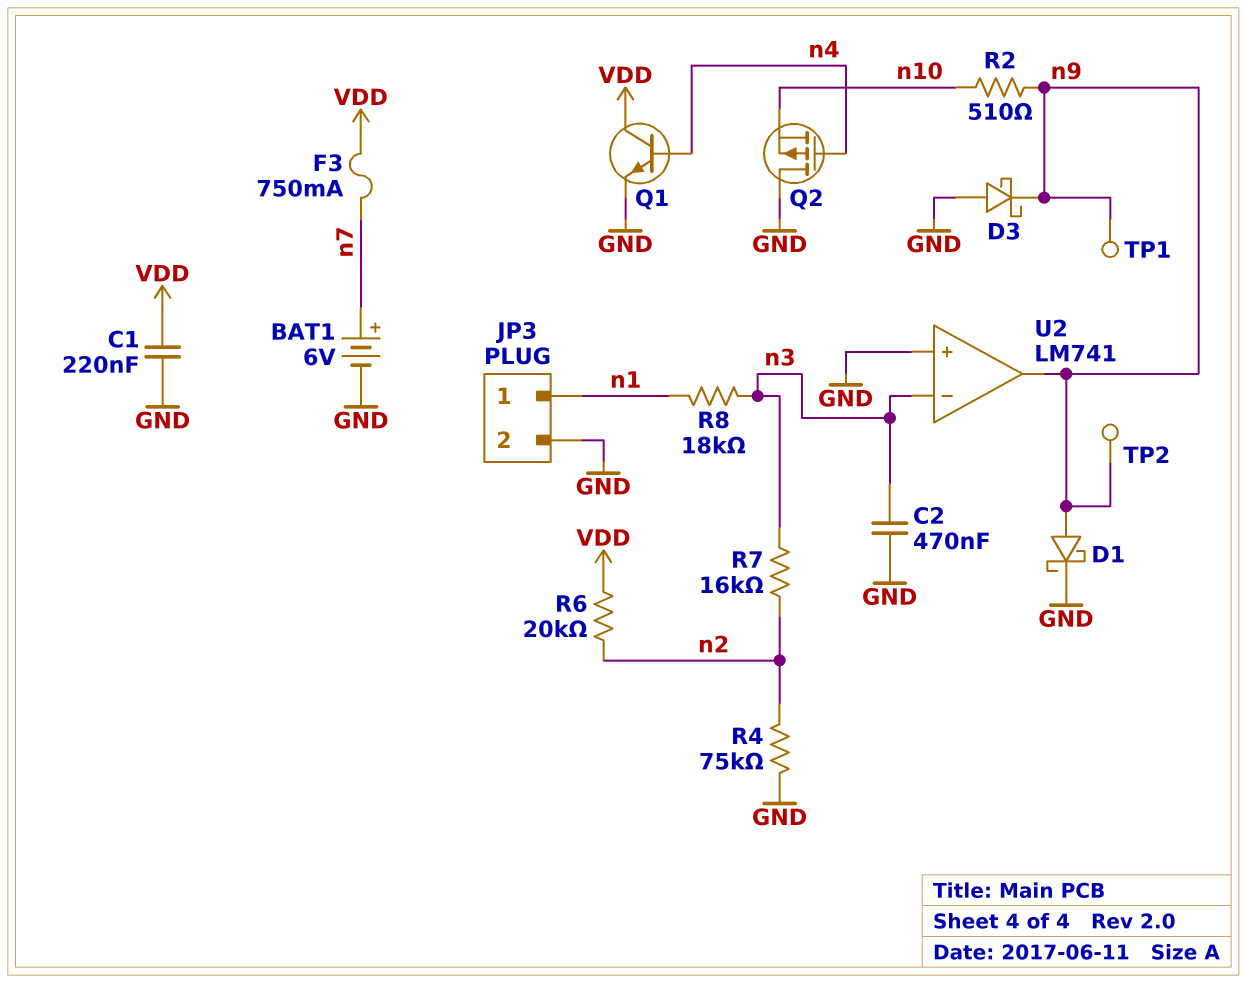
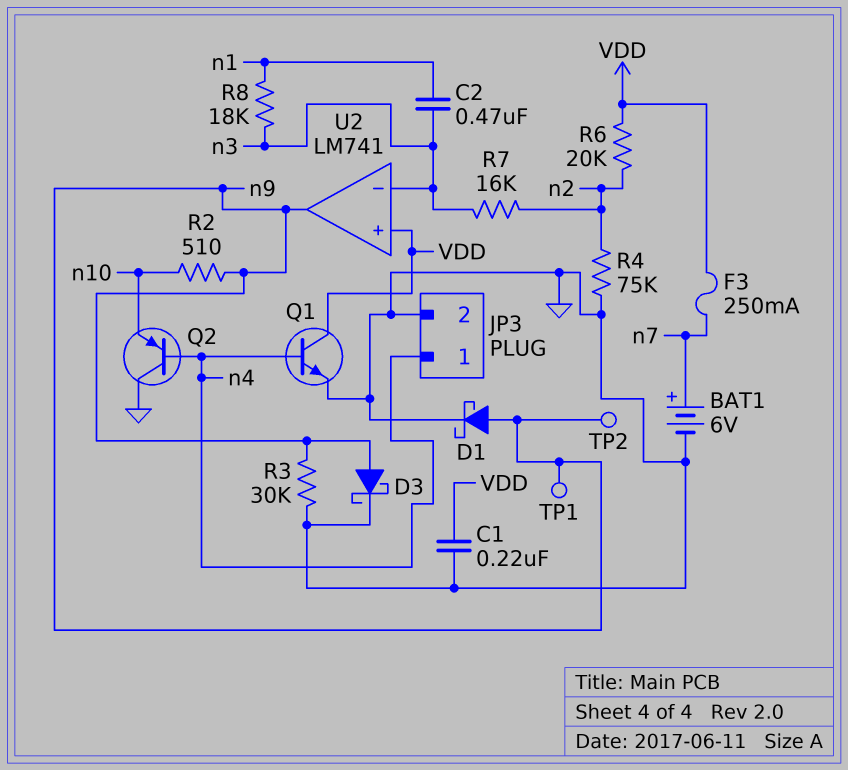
C2: 470nF (GND, n3) -> 470nF (n1, n3)
D3: schottky (A GND, K n9) -> schottky (A n9, K GND)
F3: 750mA (VDD, n7) -> 250mA (VDD, n7)
JP3 pin 1: n1 -> n4
Q2: PMOS (G n4, D GND, S n10) -> PNP (B n4, C GND, E n10)
R3: none -> 30k (GND, n9)
U2 pin in+: GND -> VDD

